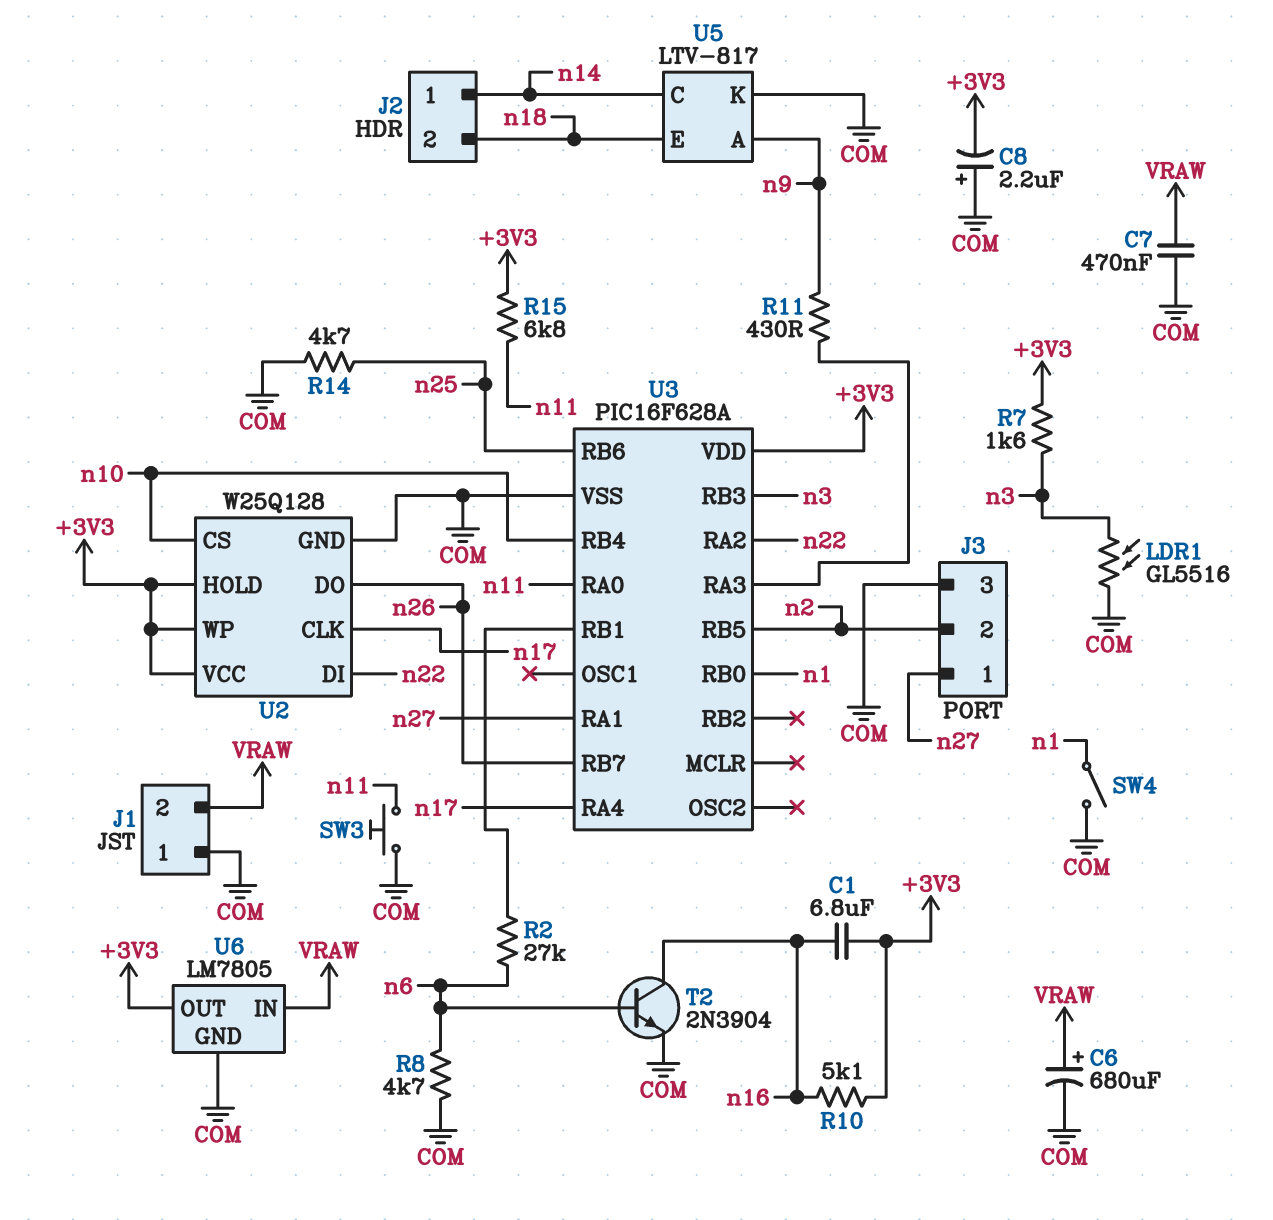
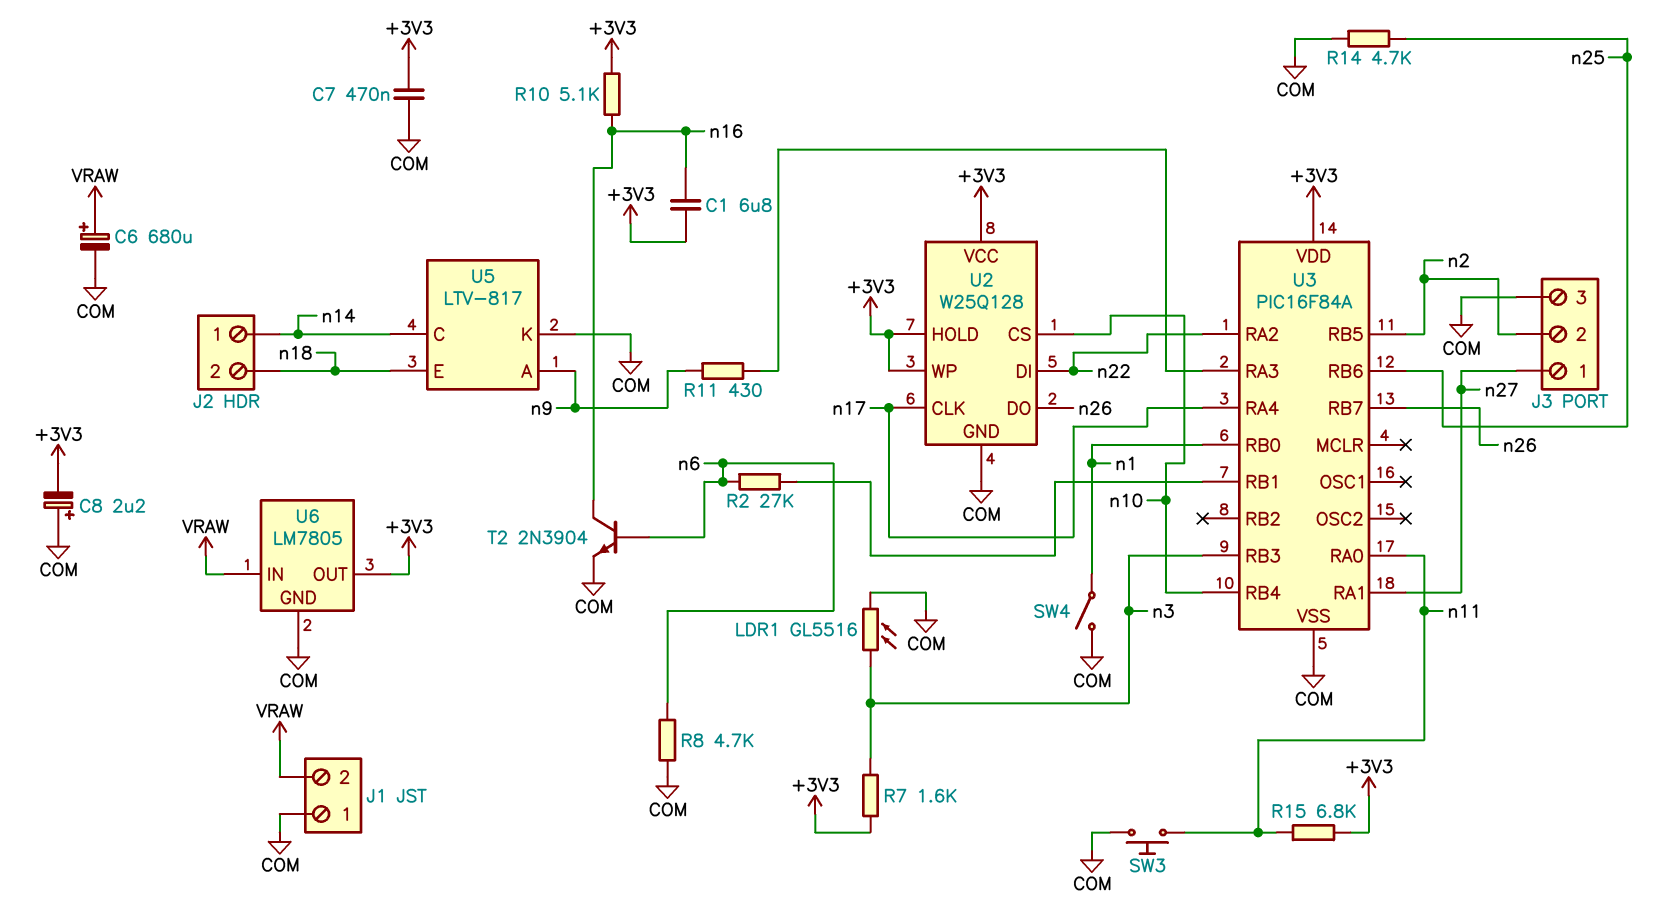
C7: 470nF (COM, VRAW) -> 470nF (+3V3, COM)
U3: PIC16F628A -> PIC16F84A

